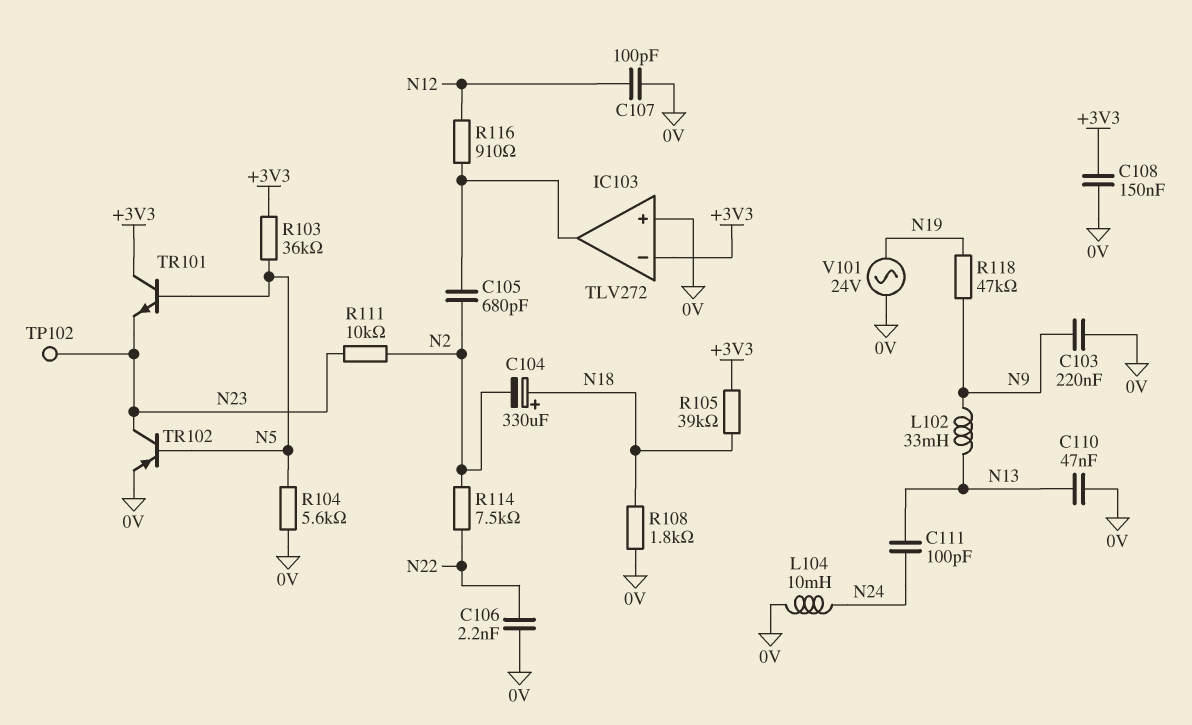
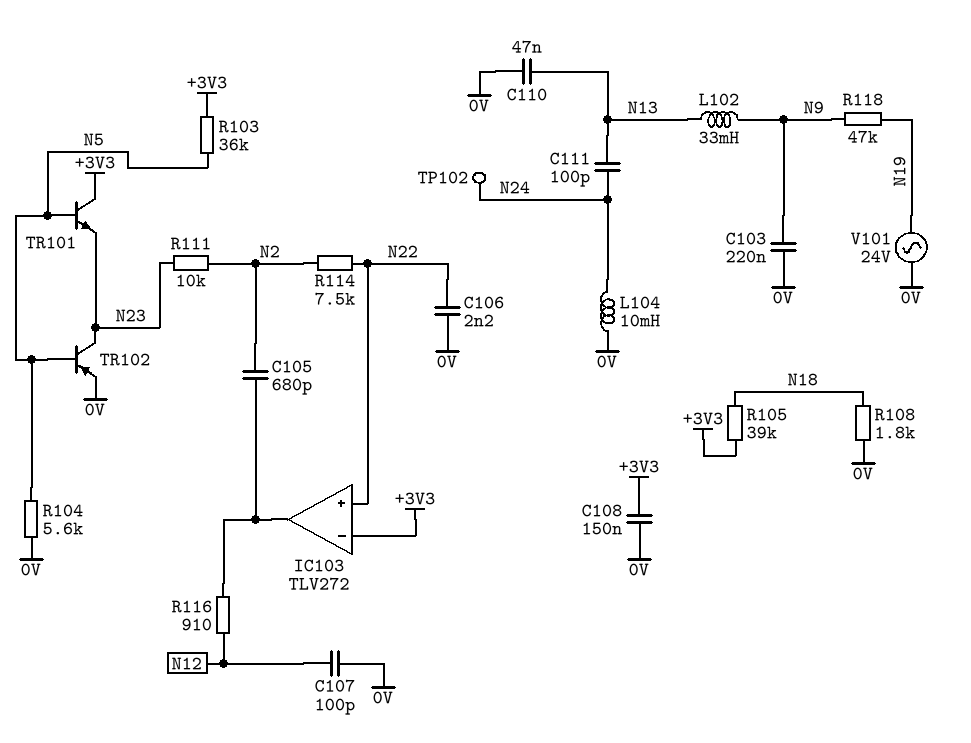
C104: 330uF (plus N18, minus N2) -> none
IC103 pin in+: 0V -> N22
TP102: test point (N23) -> test point (N24)

